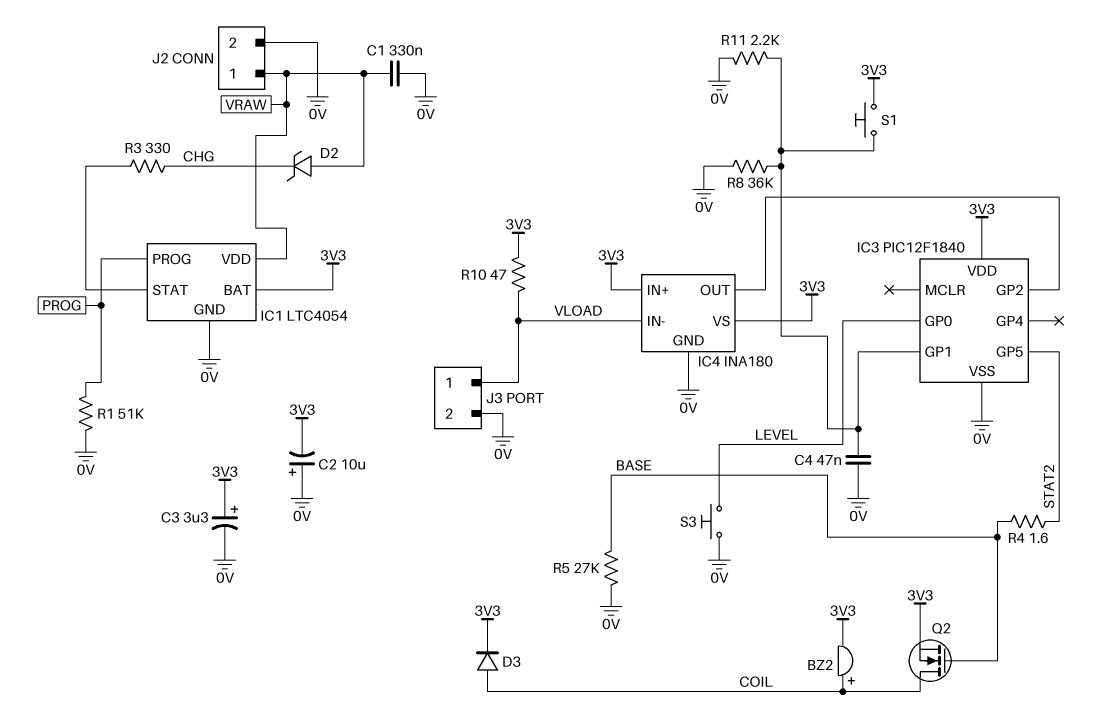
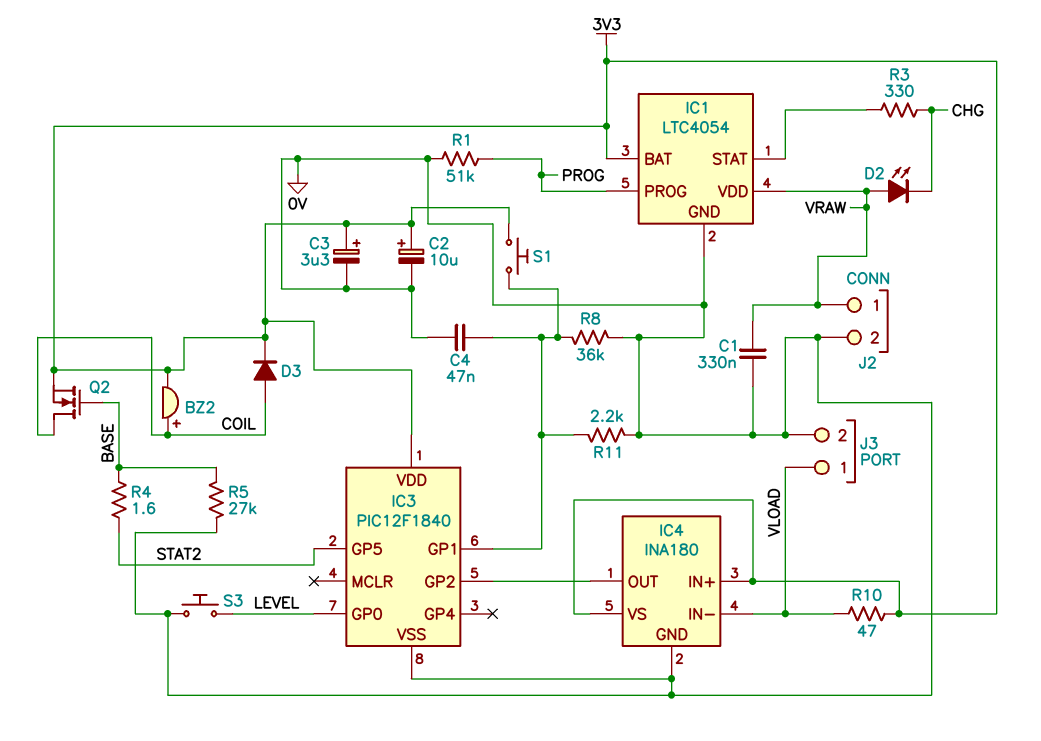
C2: 10uF (plus 0V, minus 3V3) -> 10uF (plus 3V3, minus 0V)
D2: zener (A VRAW, K CHG) -> LED (A VRAW, K CHG)

